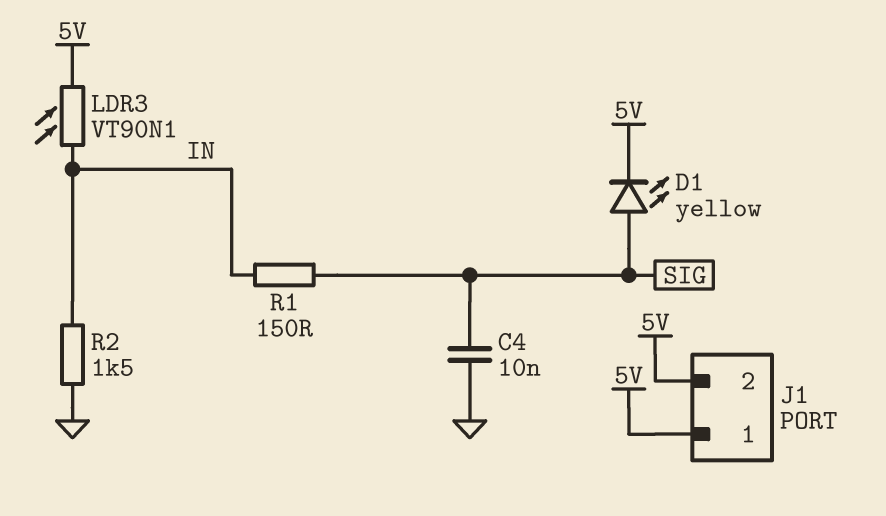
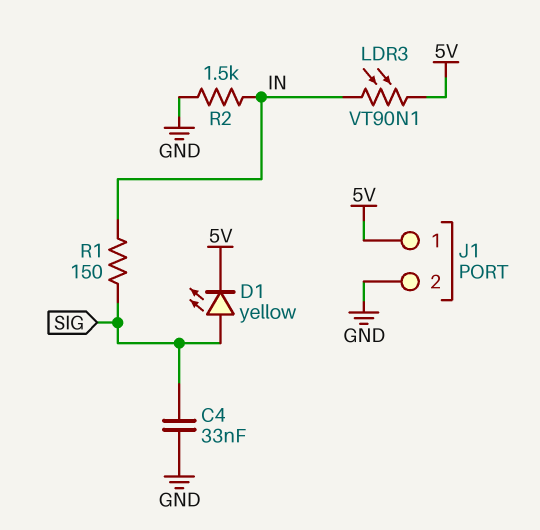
C4: 10nF (GND, SIG) -> 33nF (GND, SIG)
J1 pin 2: 5V -> GND

